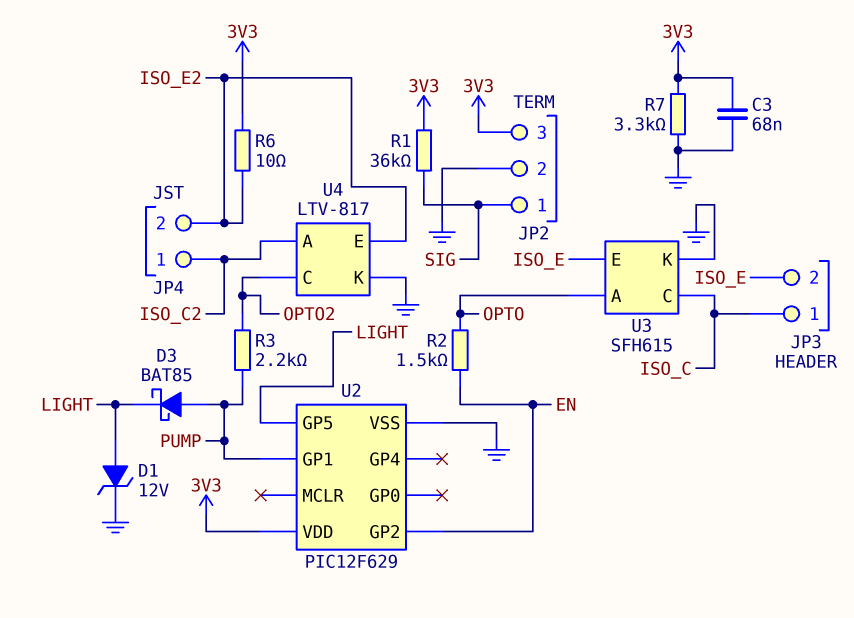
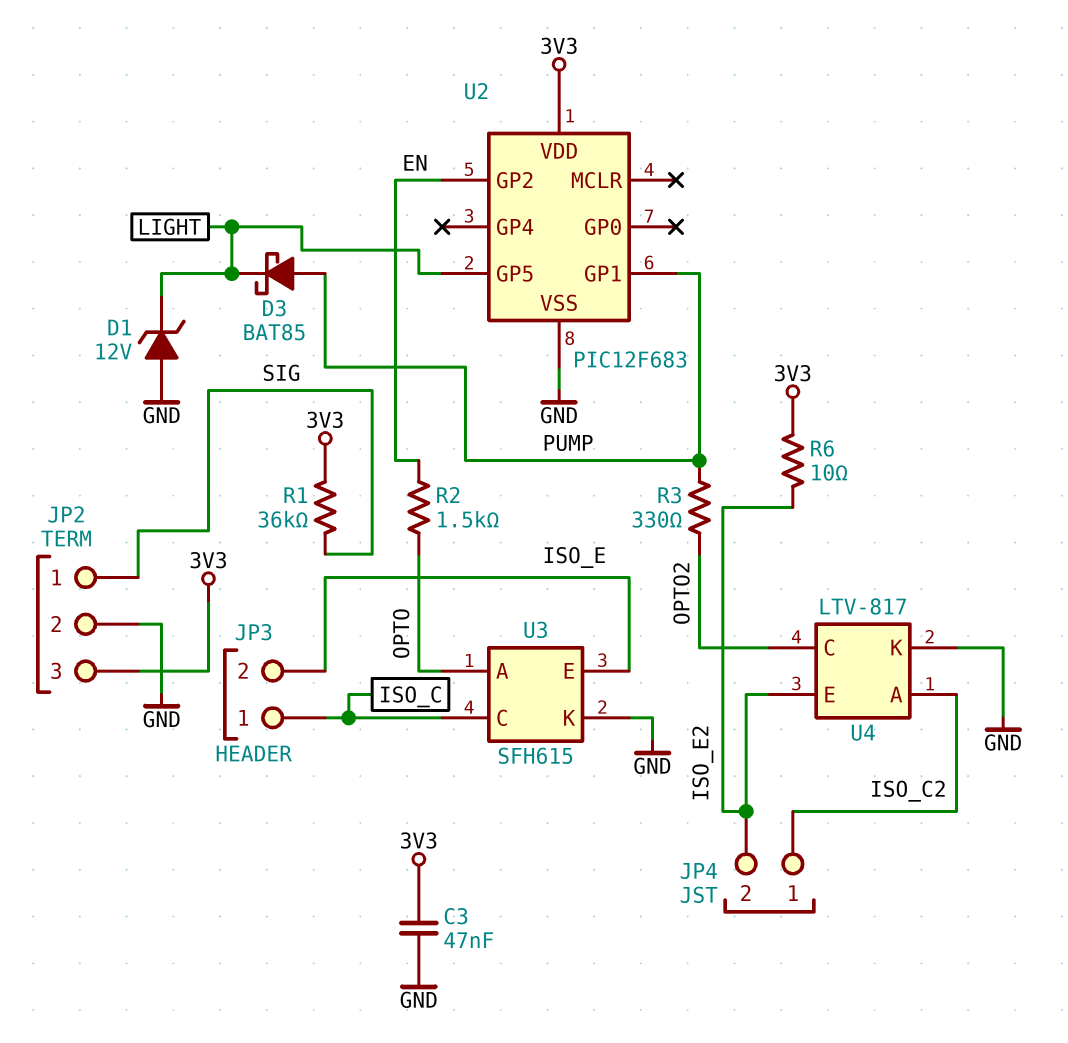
C3: 68nF (3V3, GND) -> 47nF (3V3, GND)
D1: zener 12V (A LIGHT, K GND) -> zener 12V (A GND, K LIGHT)
R3: 2.2k (OPTO2, PUMP) -> 330 (OPTO2, PUMP)
R7: 3.3k (3V3, GND) -> none
U2: PIC12F629 -> PIC12F683

